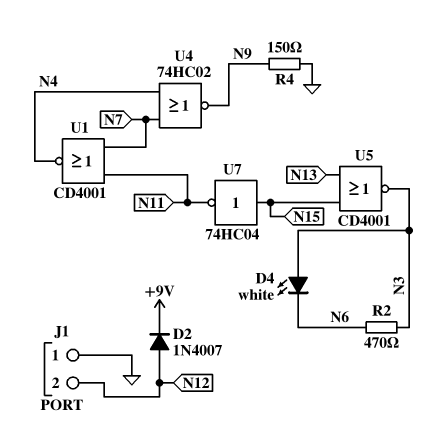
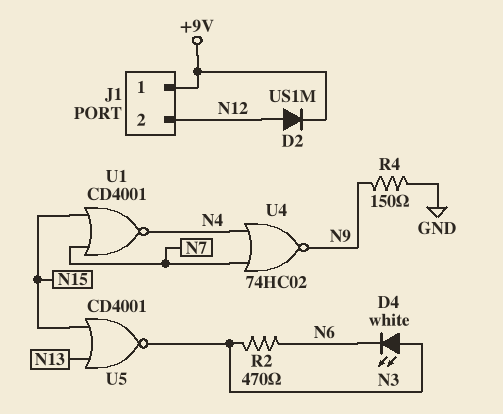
D2: diode 1N4007 (A N12, K +9V) -> diode US1M (A N12, K +9V)
J1 pin 1: GND -> +9V
U1: NOR CD4001 (in N7, in N11, out N4) -> NOR CD4001 (in N7, in N15, out N4)
U7: NOT 74HC04 (in N15, out N11) -> none

